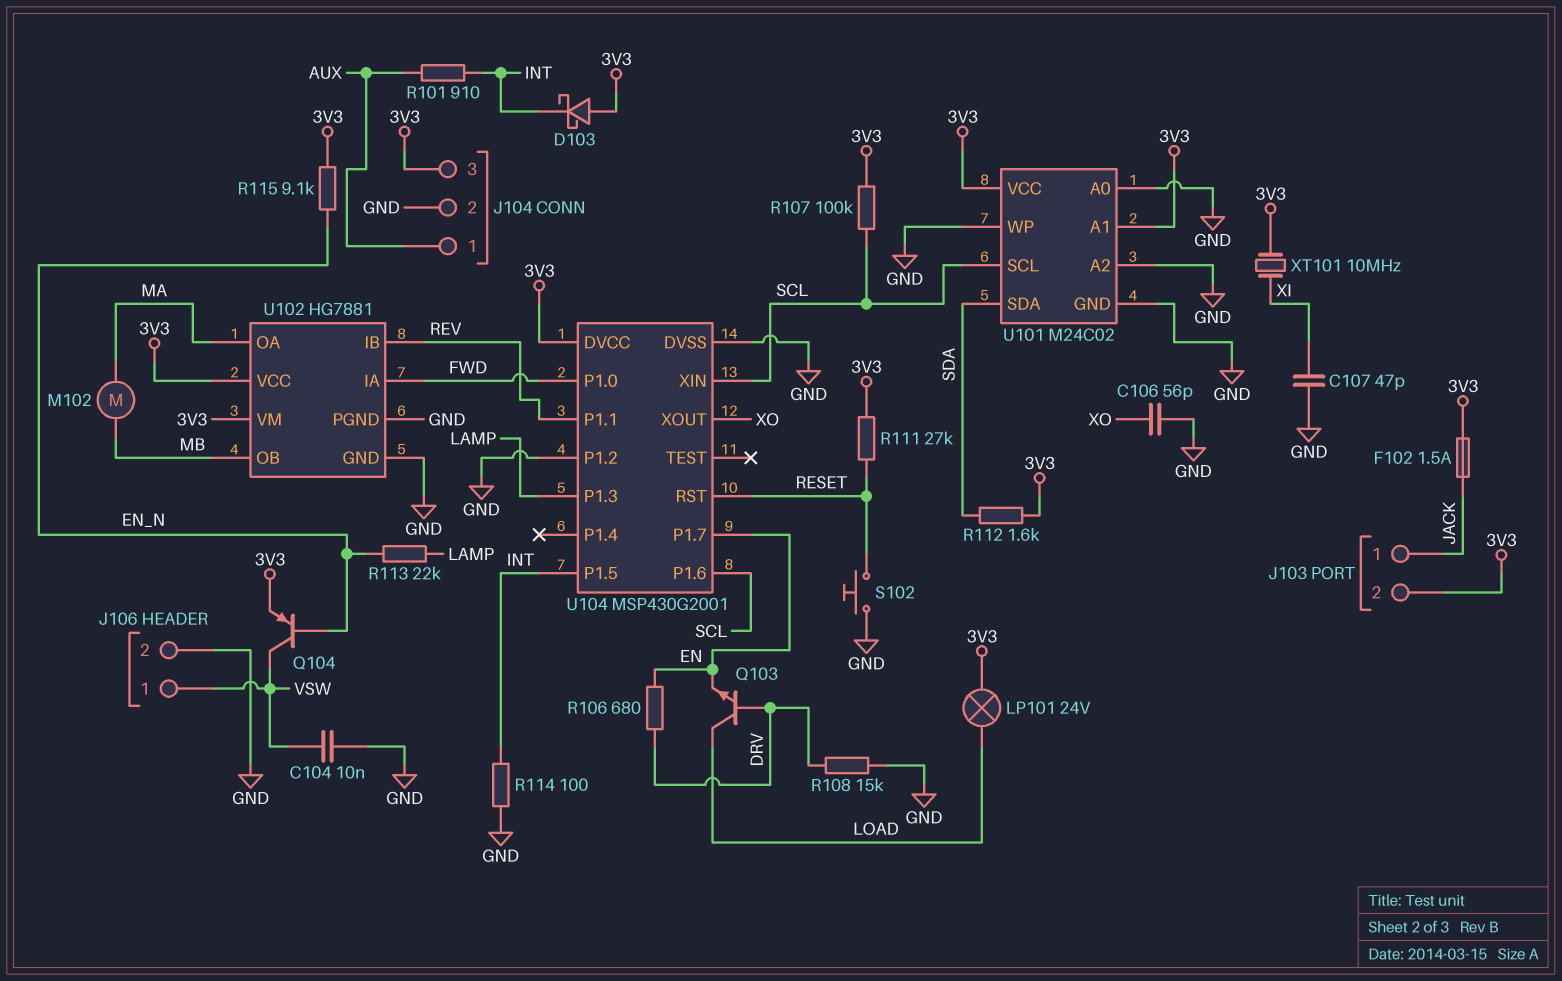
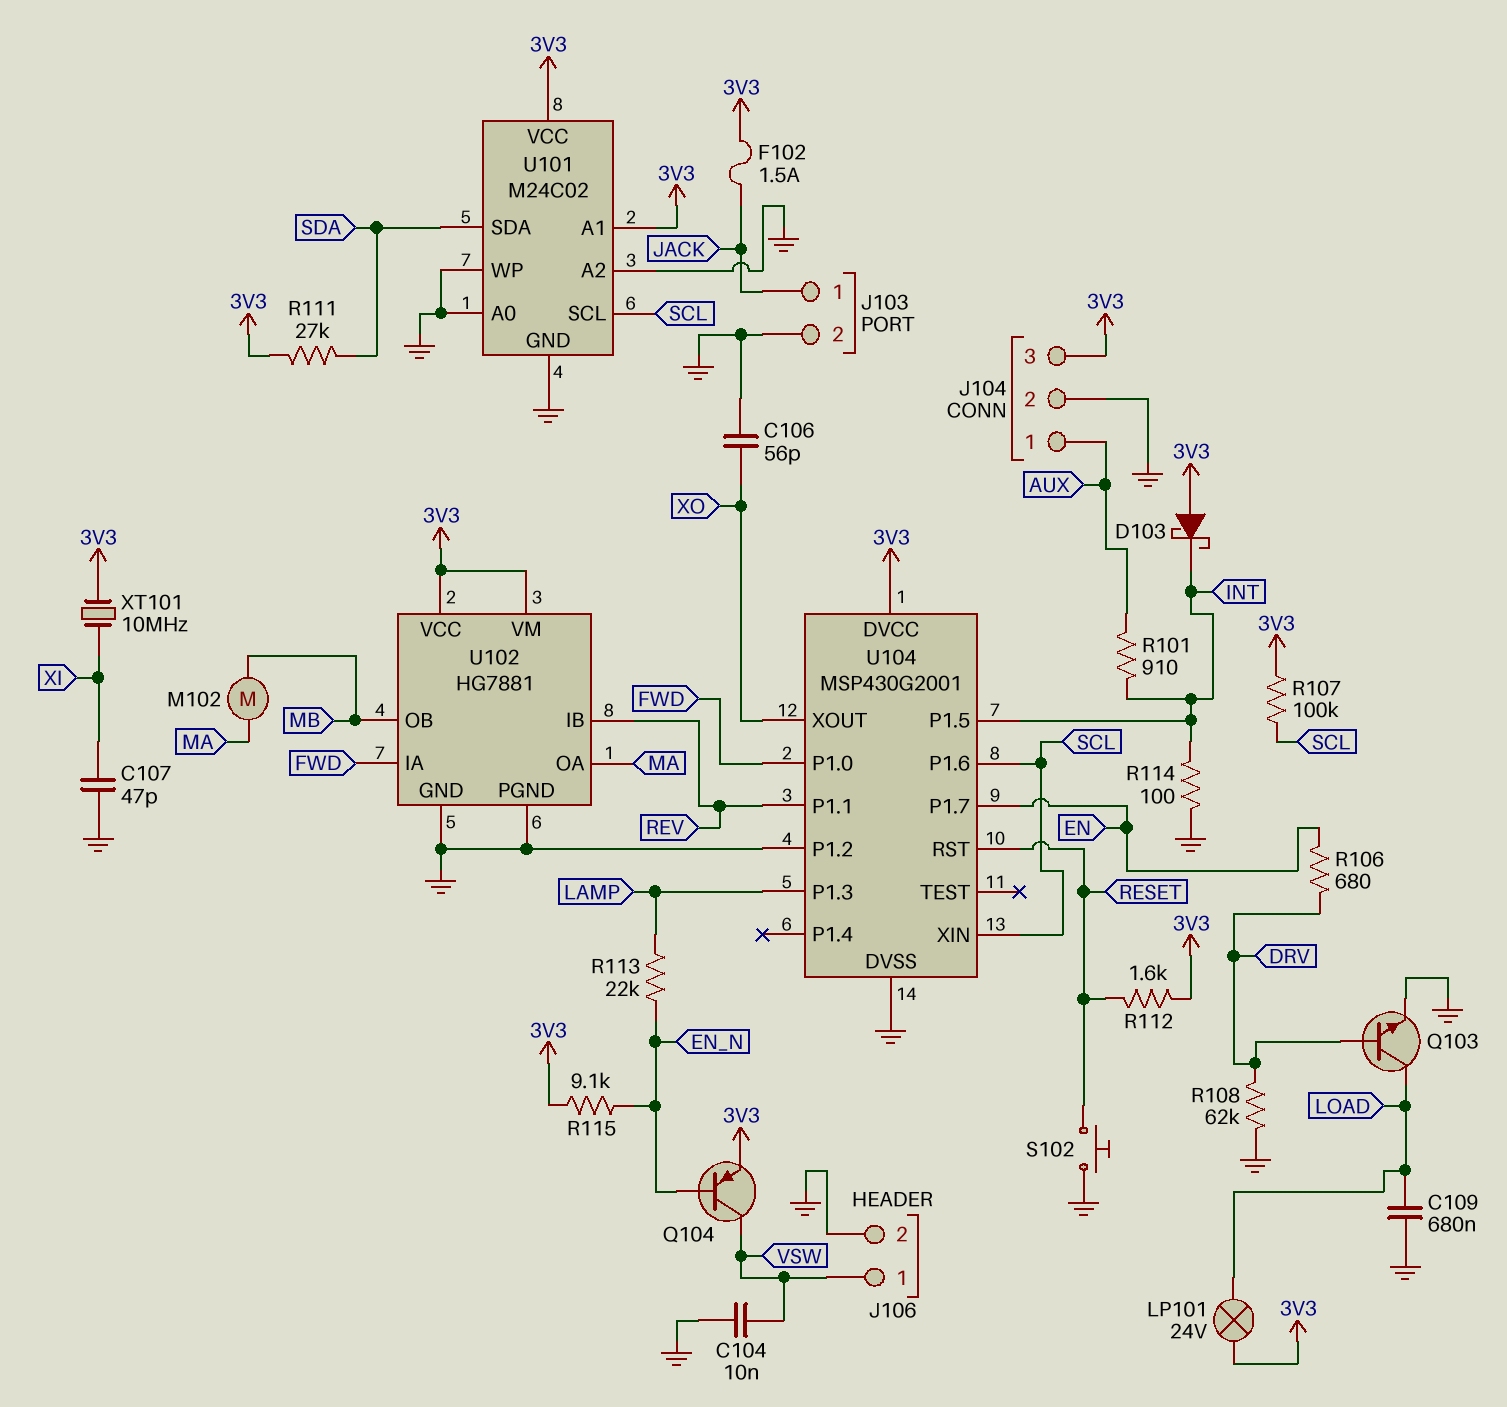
C109: none -> 680nF (GND, LOAD)
J103 pin 2: 3V3 -> GND
Q103: NPN (B DRV, C LOAD, E EN) -> NPN (B DRV, C LOAD, E GND)
R108: 15k (DRV, GND) -> 62k (DRV, GND)
R111: 27k (3V3, RESET) -> 27k (3V3, SDA)
R112: 1.6k (3V3, SDA) -> 1.6k (3V3, RESET)

